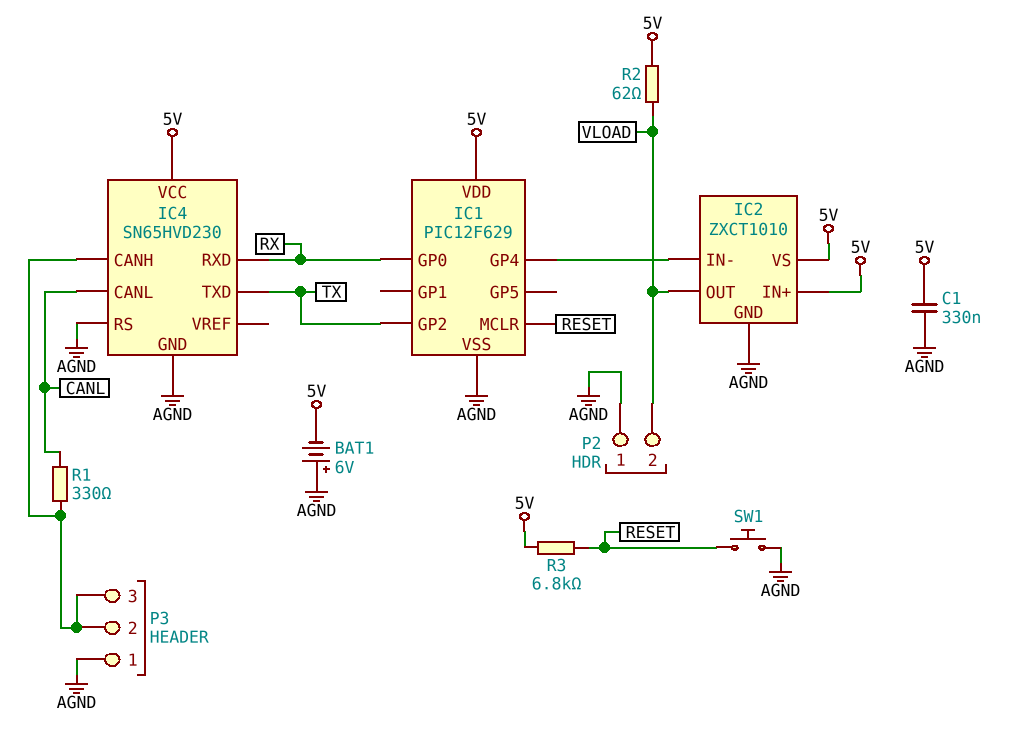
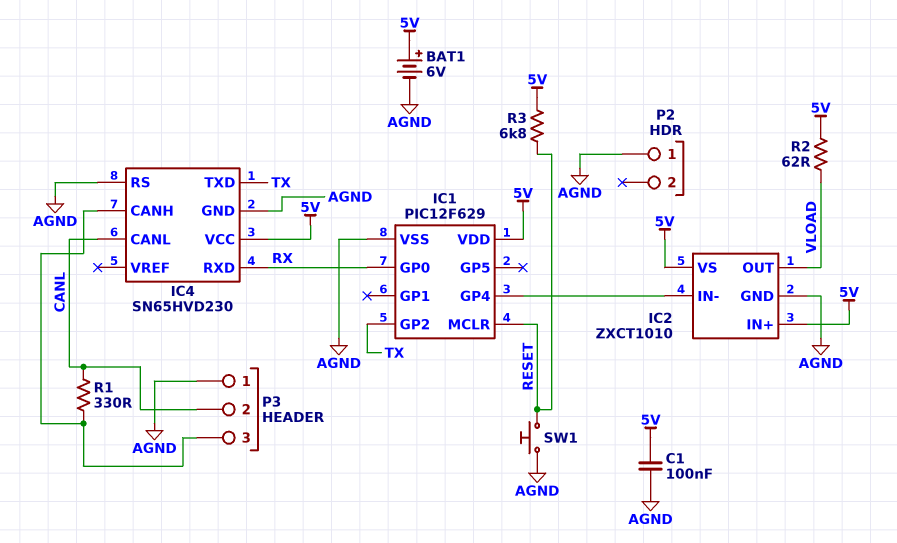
BAT1: 6V (plus AGND, minus 5V) -> 6V (plus 5V, minus AGND)
C1: 330nF (5V, AGND) -> 100nF (5V, AGND)
P2 pin 2: VLOAD -> none
P3 pin 2: IC4/CANH -> CANL

